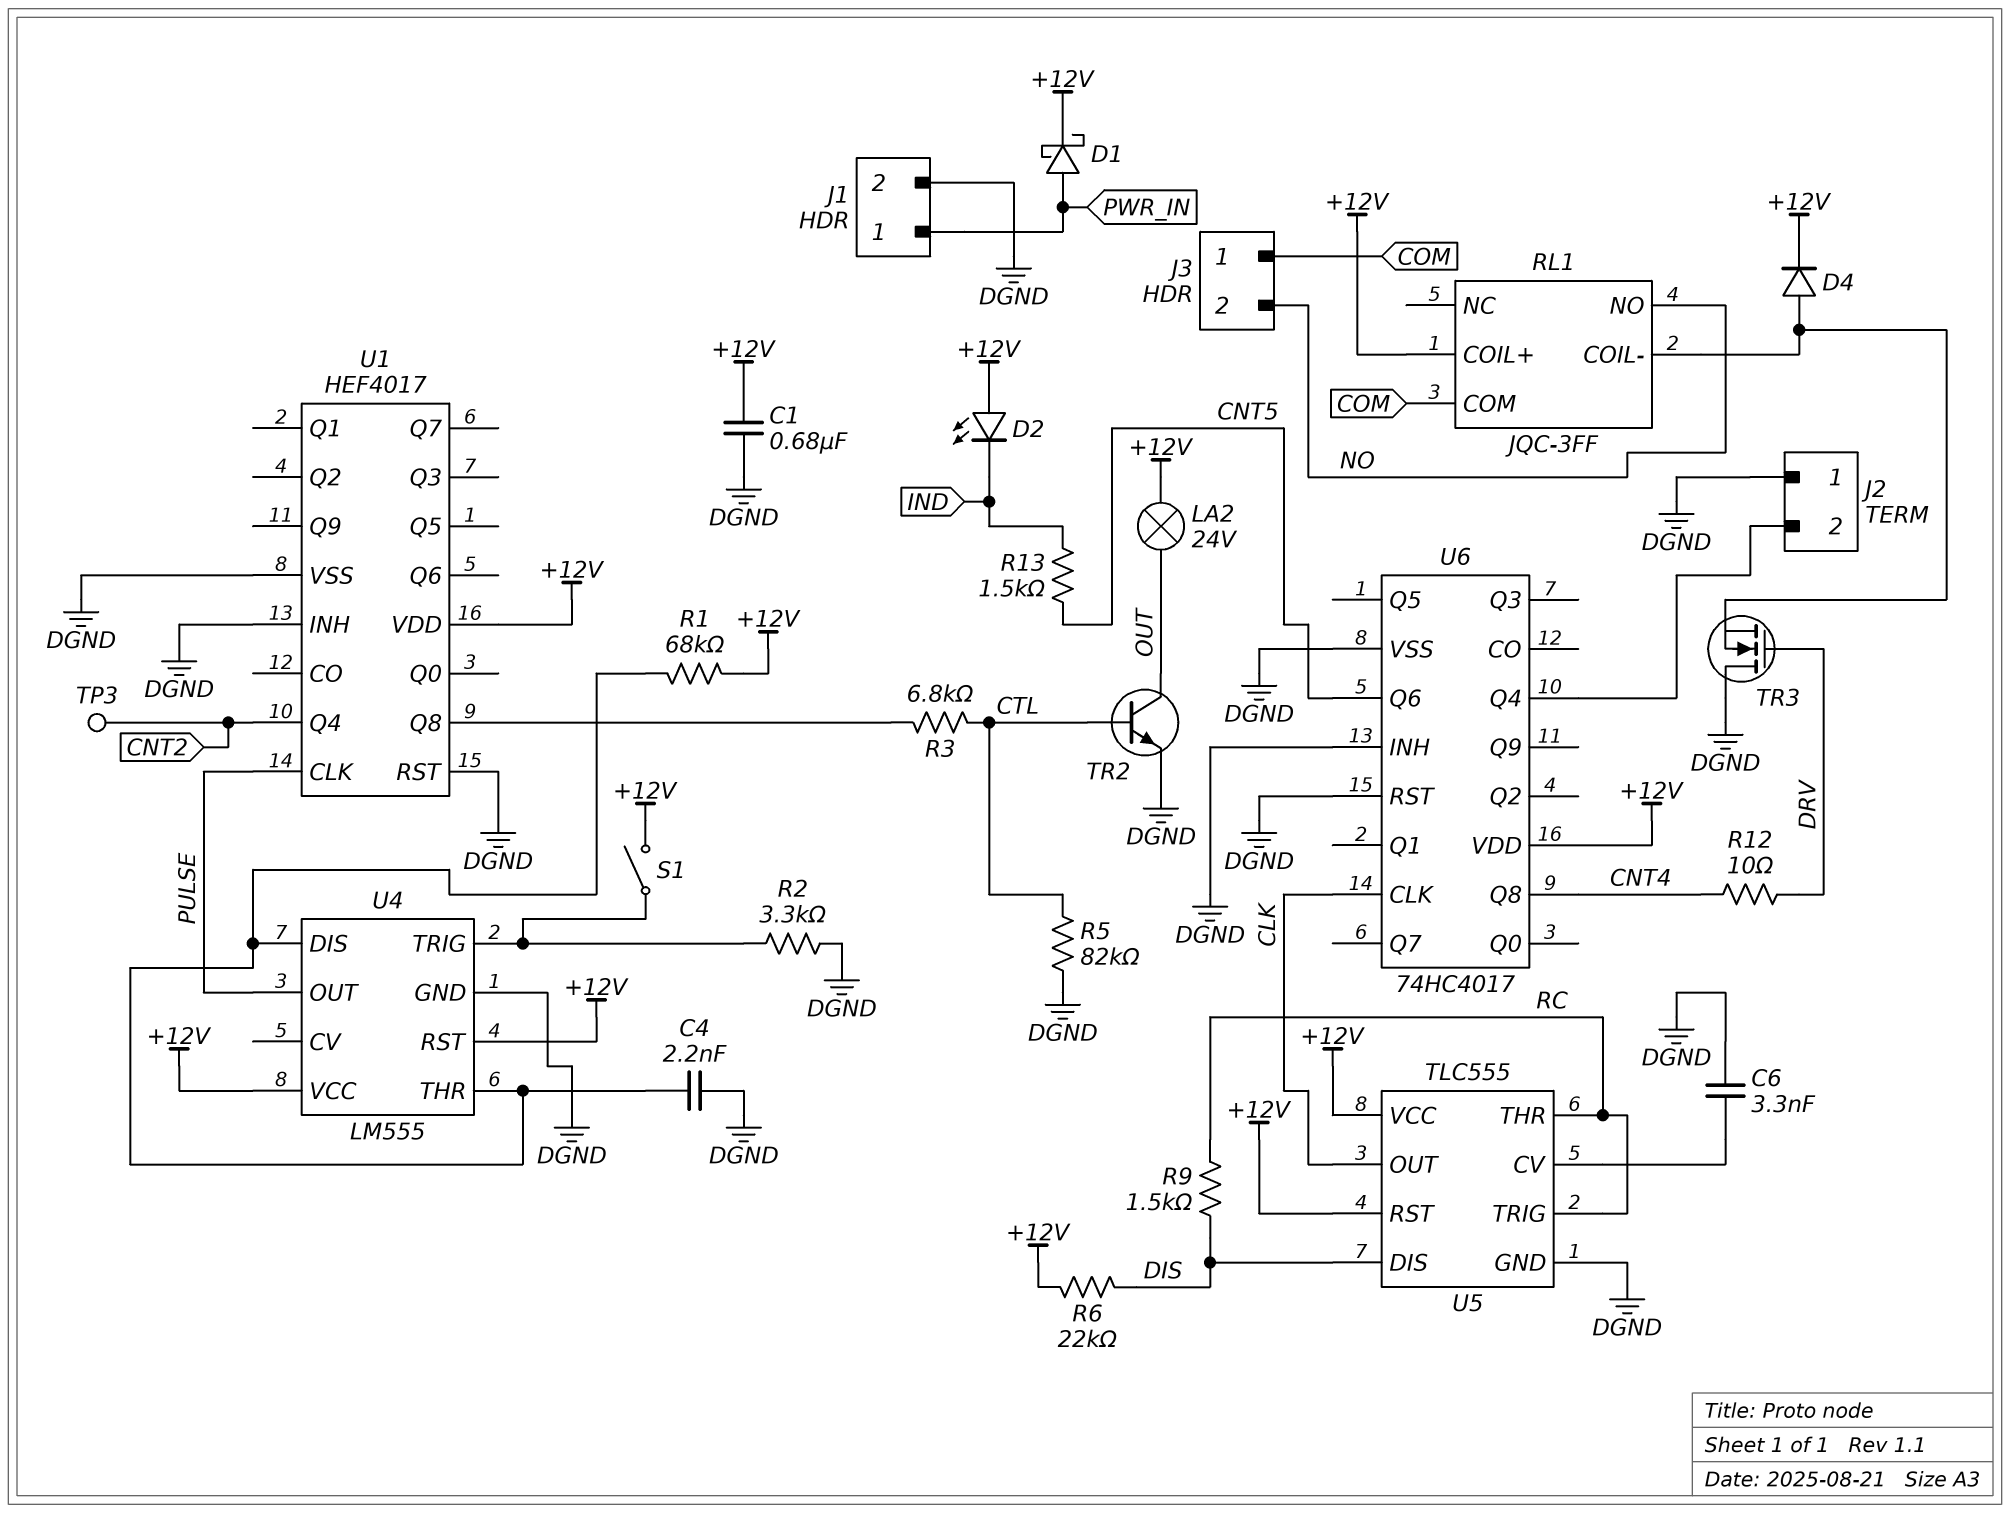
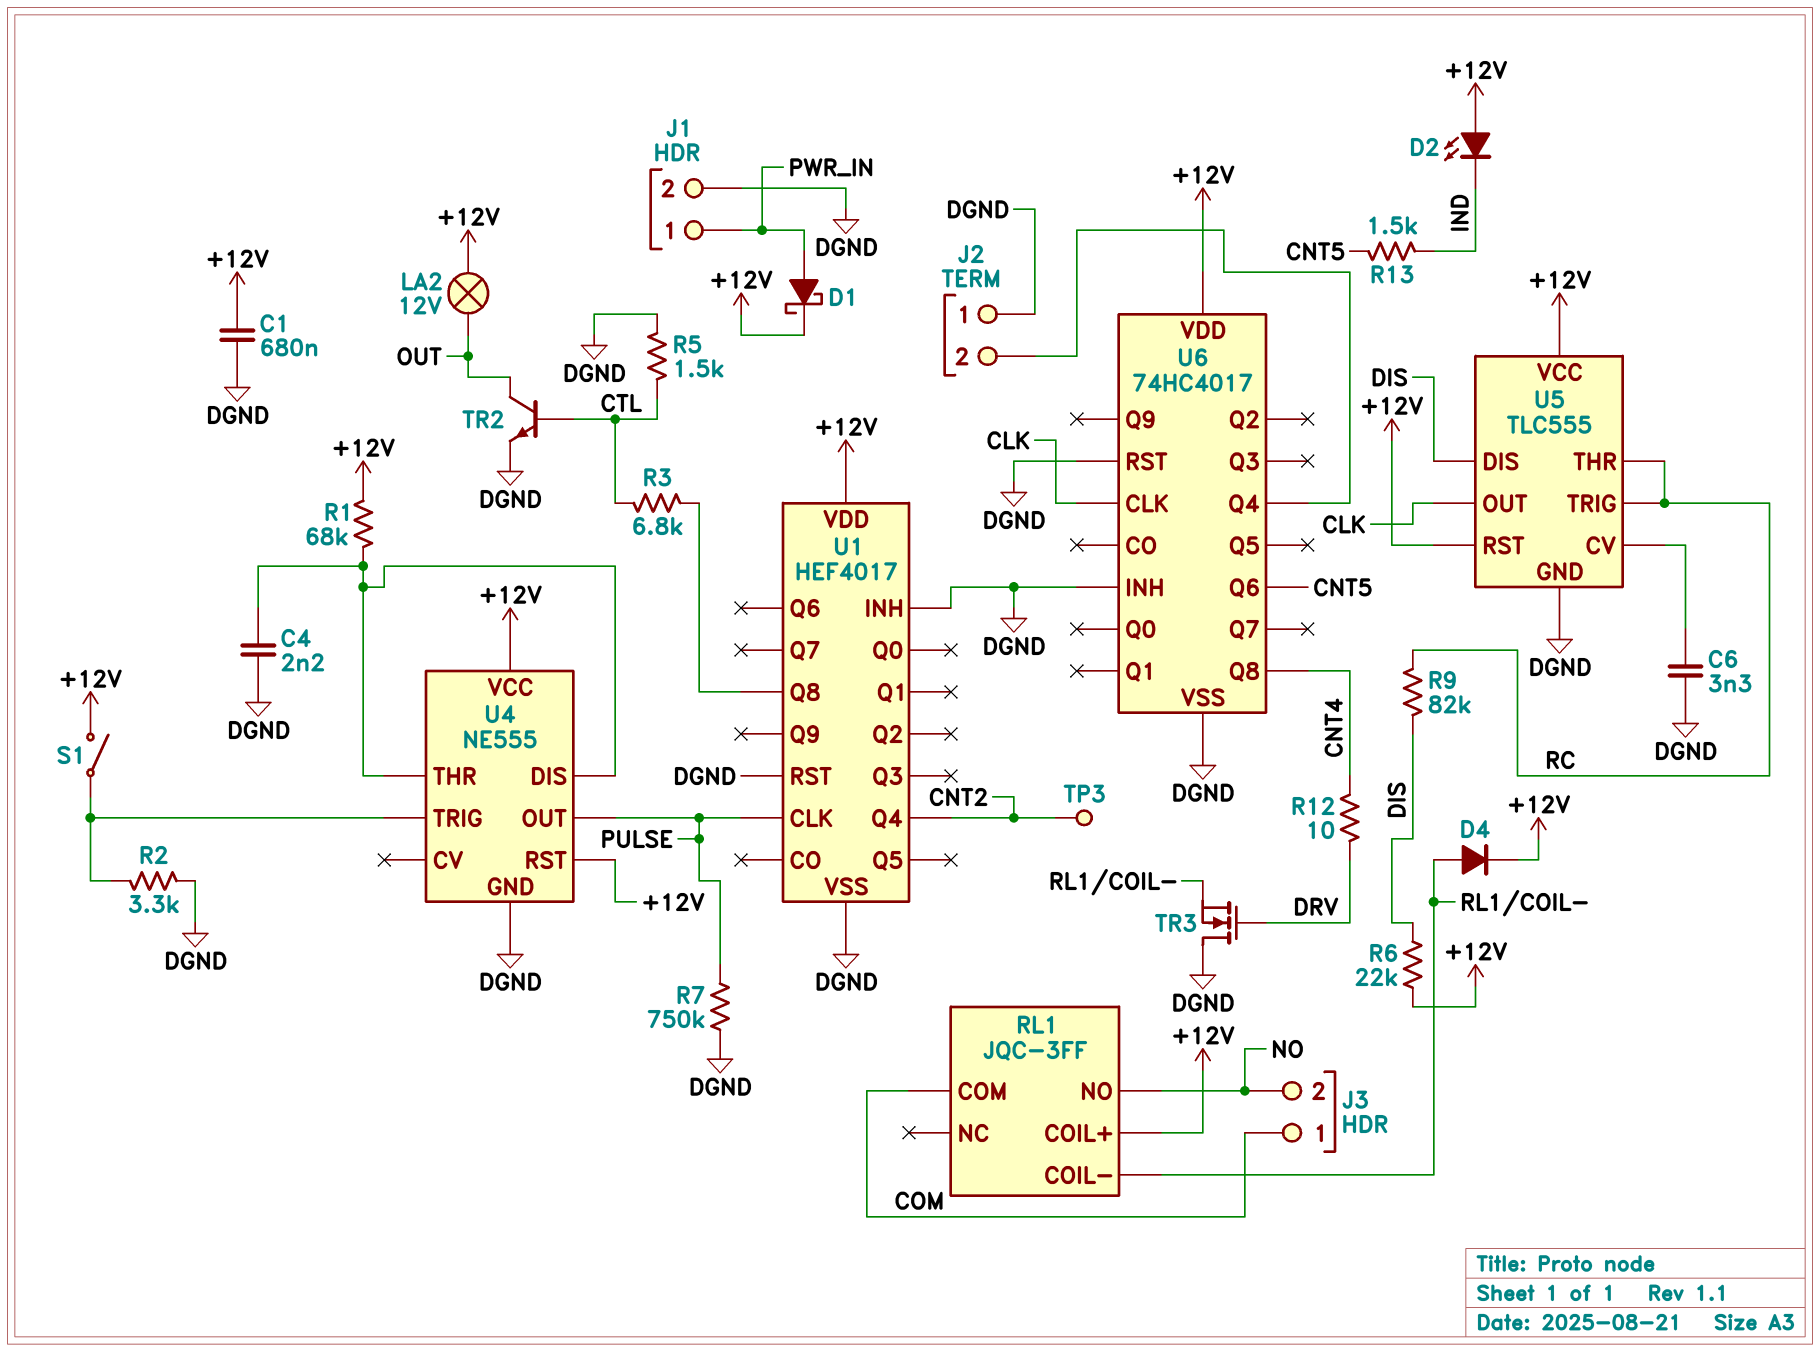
LA2: lamp 24V (+12V, OUT) -> lamp 12V (+12V, OUT)
R5: 82k (CTL, DGND) -> 1.5k (CTL, DGND)
R7: none -> 750k (DGND, PULSE)
R9: 1.5k (DIS, RC) -> 82k (DIS, RC)
U4: LM555 -> NE555

